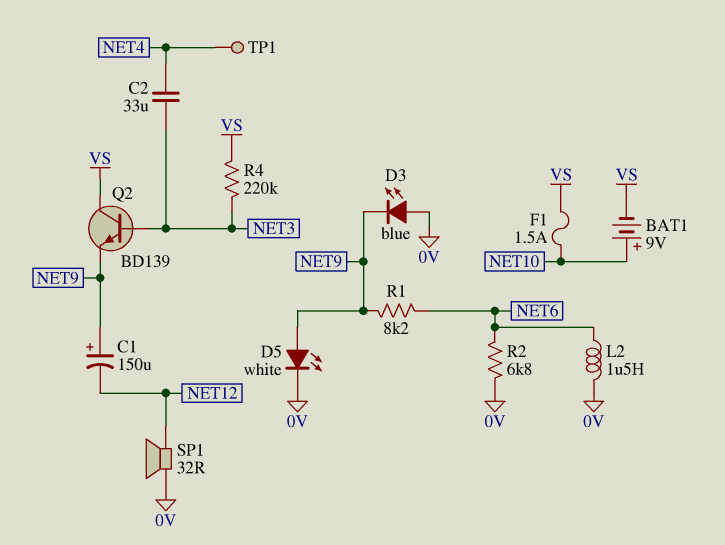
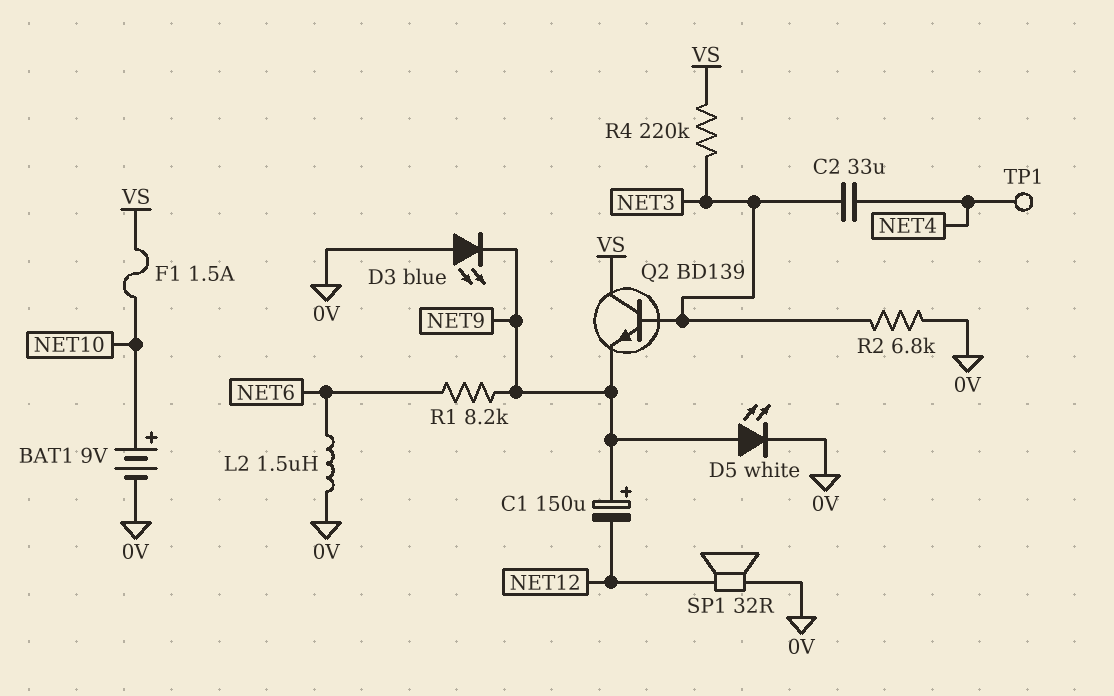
BAT1: 9V (plus NET10, minus VS) -> 9V (plus NET10, minus 0V)
R2: 6.8k (0V, NET6) -> 6.8k (0V, NET3)

